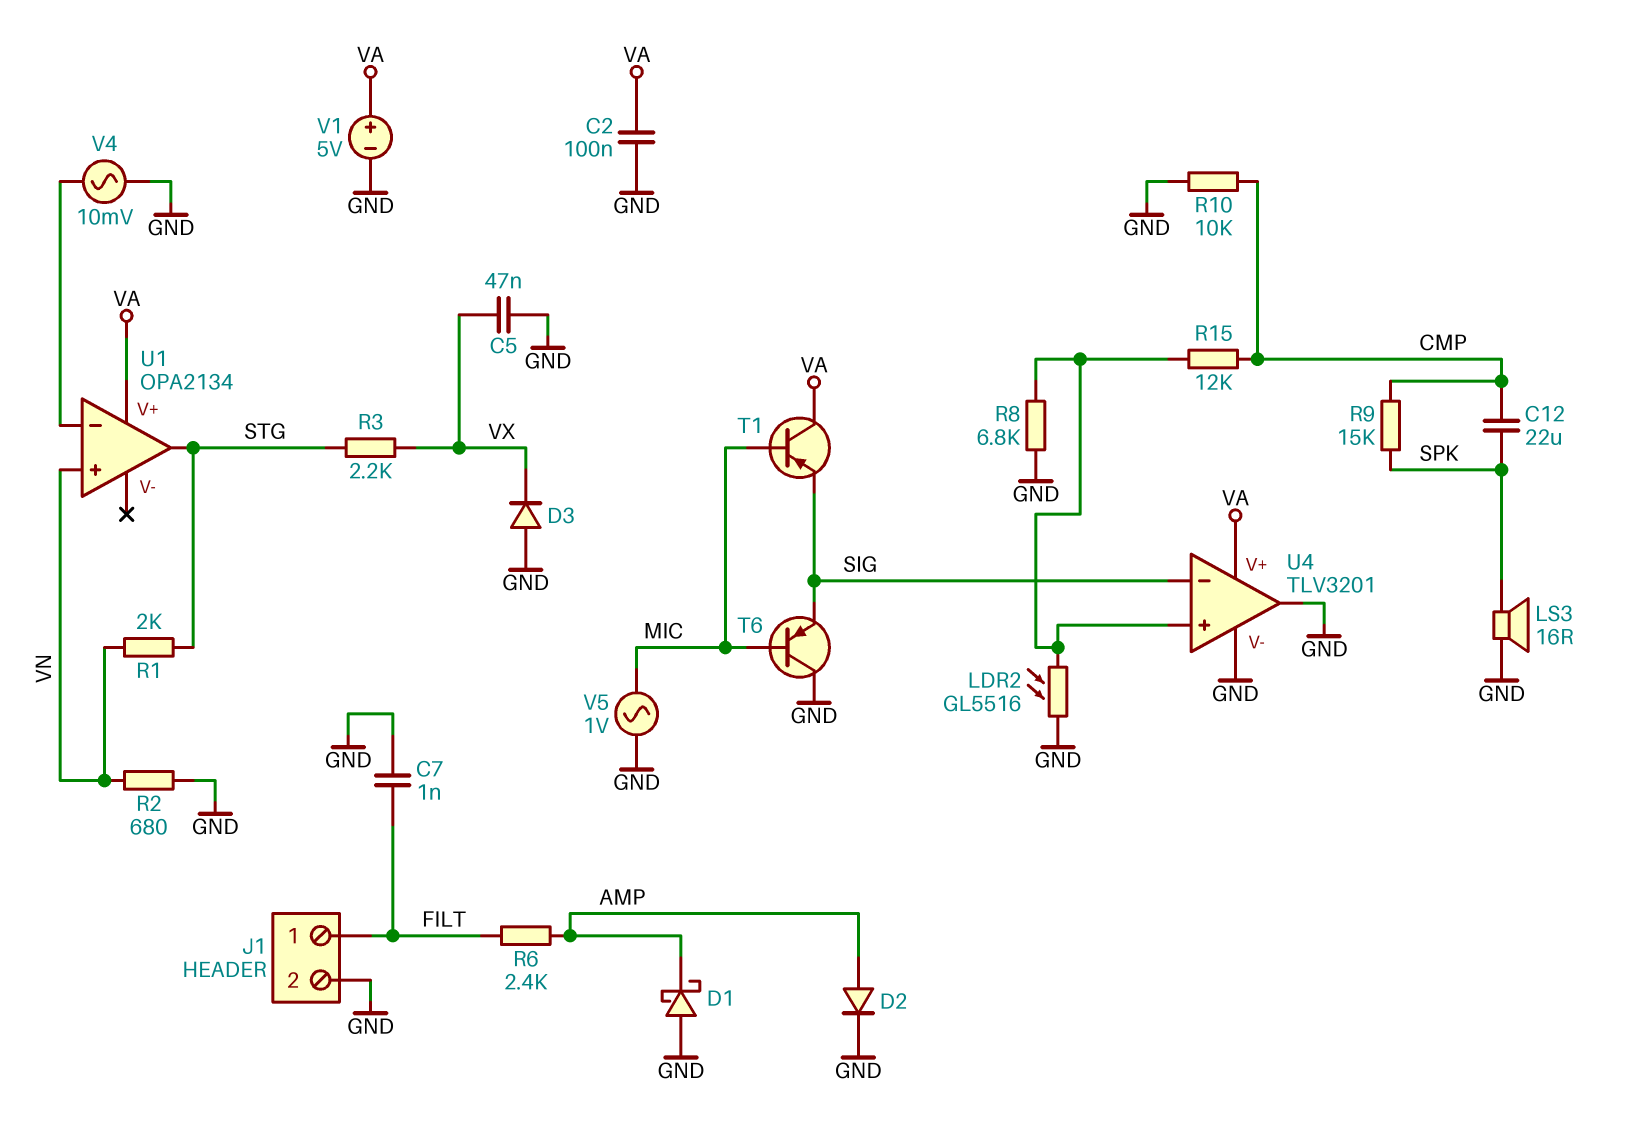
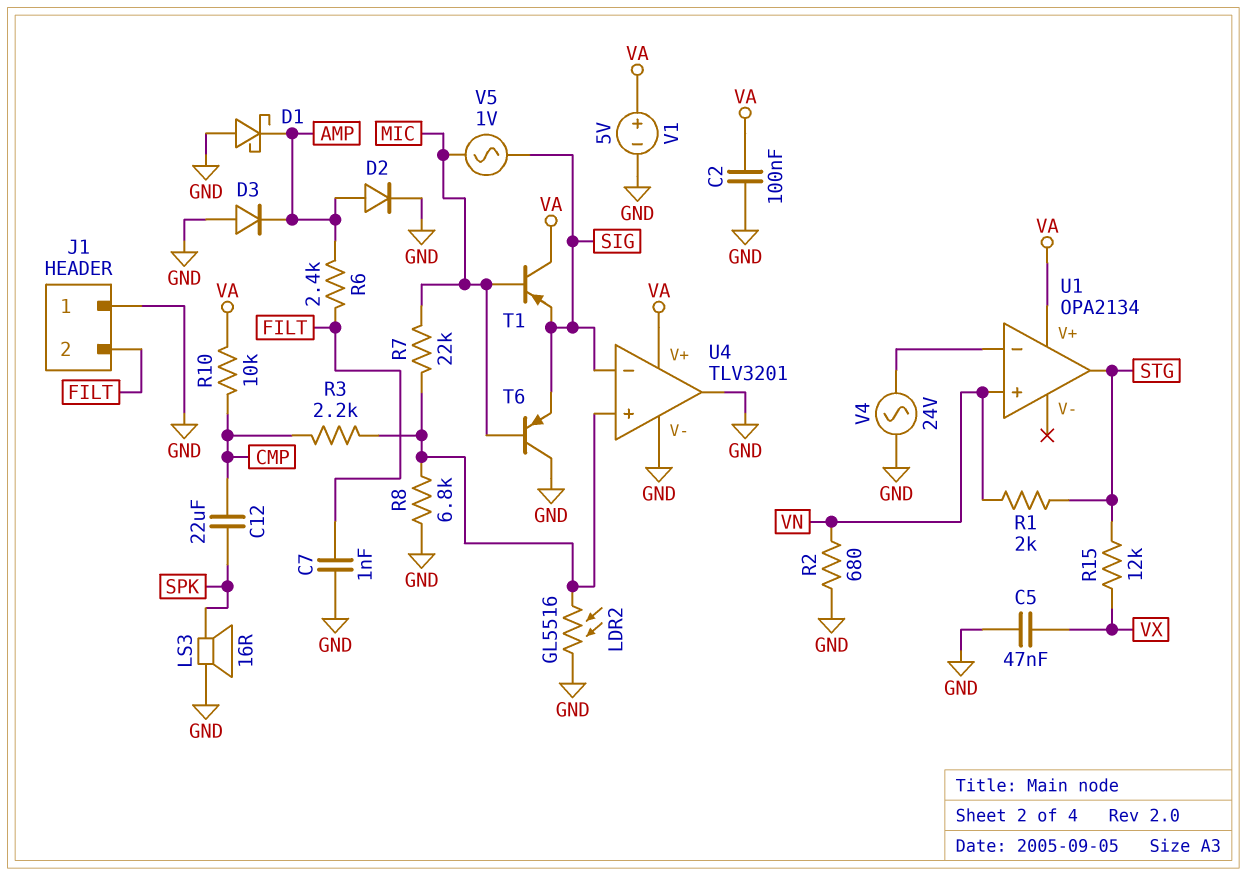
D3: diode (A GND, K VX) -> diode (A GND, K AMP)
J1 pin 1: FILT -> GND
J1 pin 2: GND -> FILT
R3: 2.2k (STG, VX) -> 2.2k (CMP, U4/in+)
R7: none -> 22k (MIC, U4/in+)
R9: 15k (CMP, SPK) -> none
R10: 10k (CMP, GND) -> 10k (CMP, VA)
R15: 12k (CMP, U4/in+) -> 12k (STG, VX)
V4: AC 10mV (GND, U1/in-) -> AC 24V (GND, U1/in-)
V5: AC 1V (GND, MIC) -> AC 1V (MIC, SIG)

